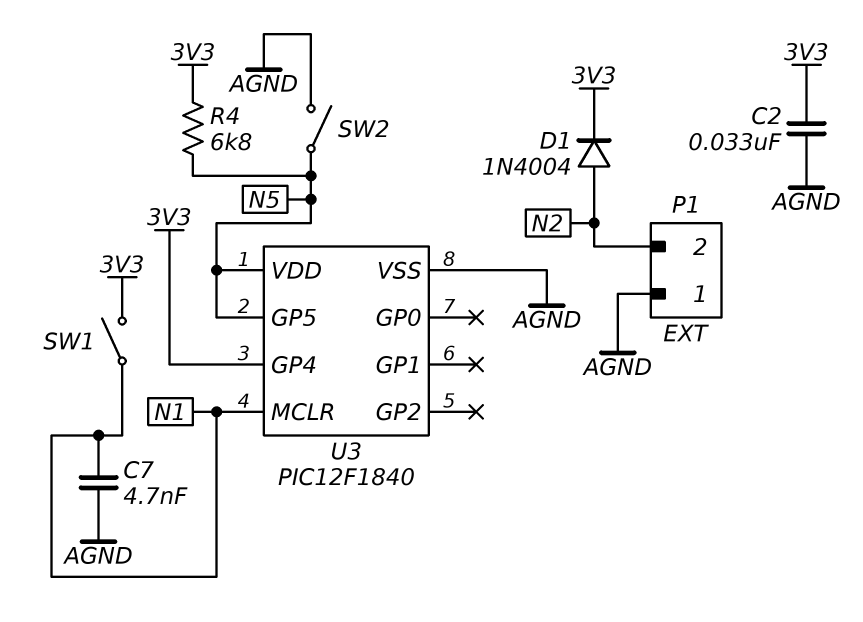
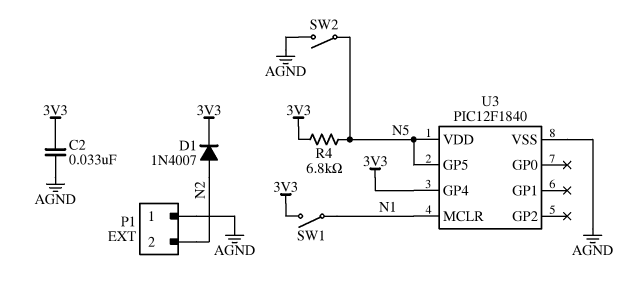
C7: 4.7nF (AGND, N1) -> none
D1: diode 1N4004 (A N2, K 3V3) -> diode 1N4007 (A N2, K 3V3)

